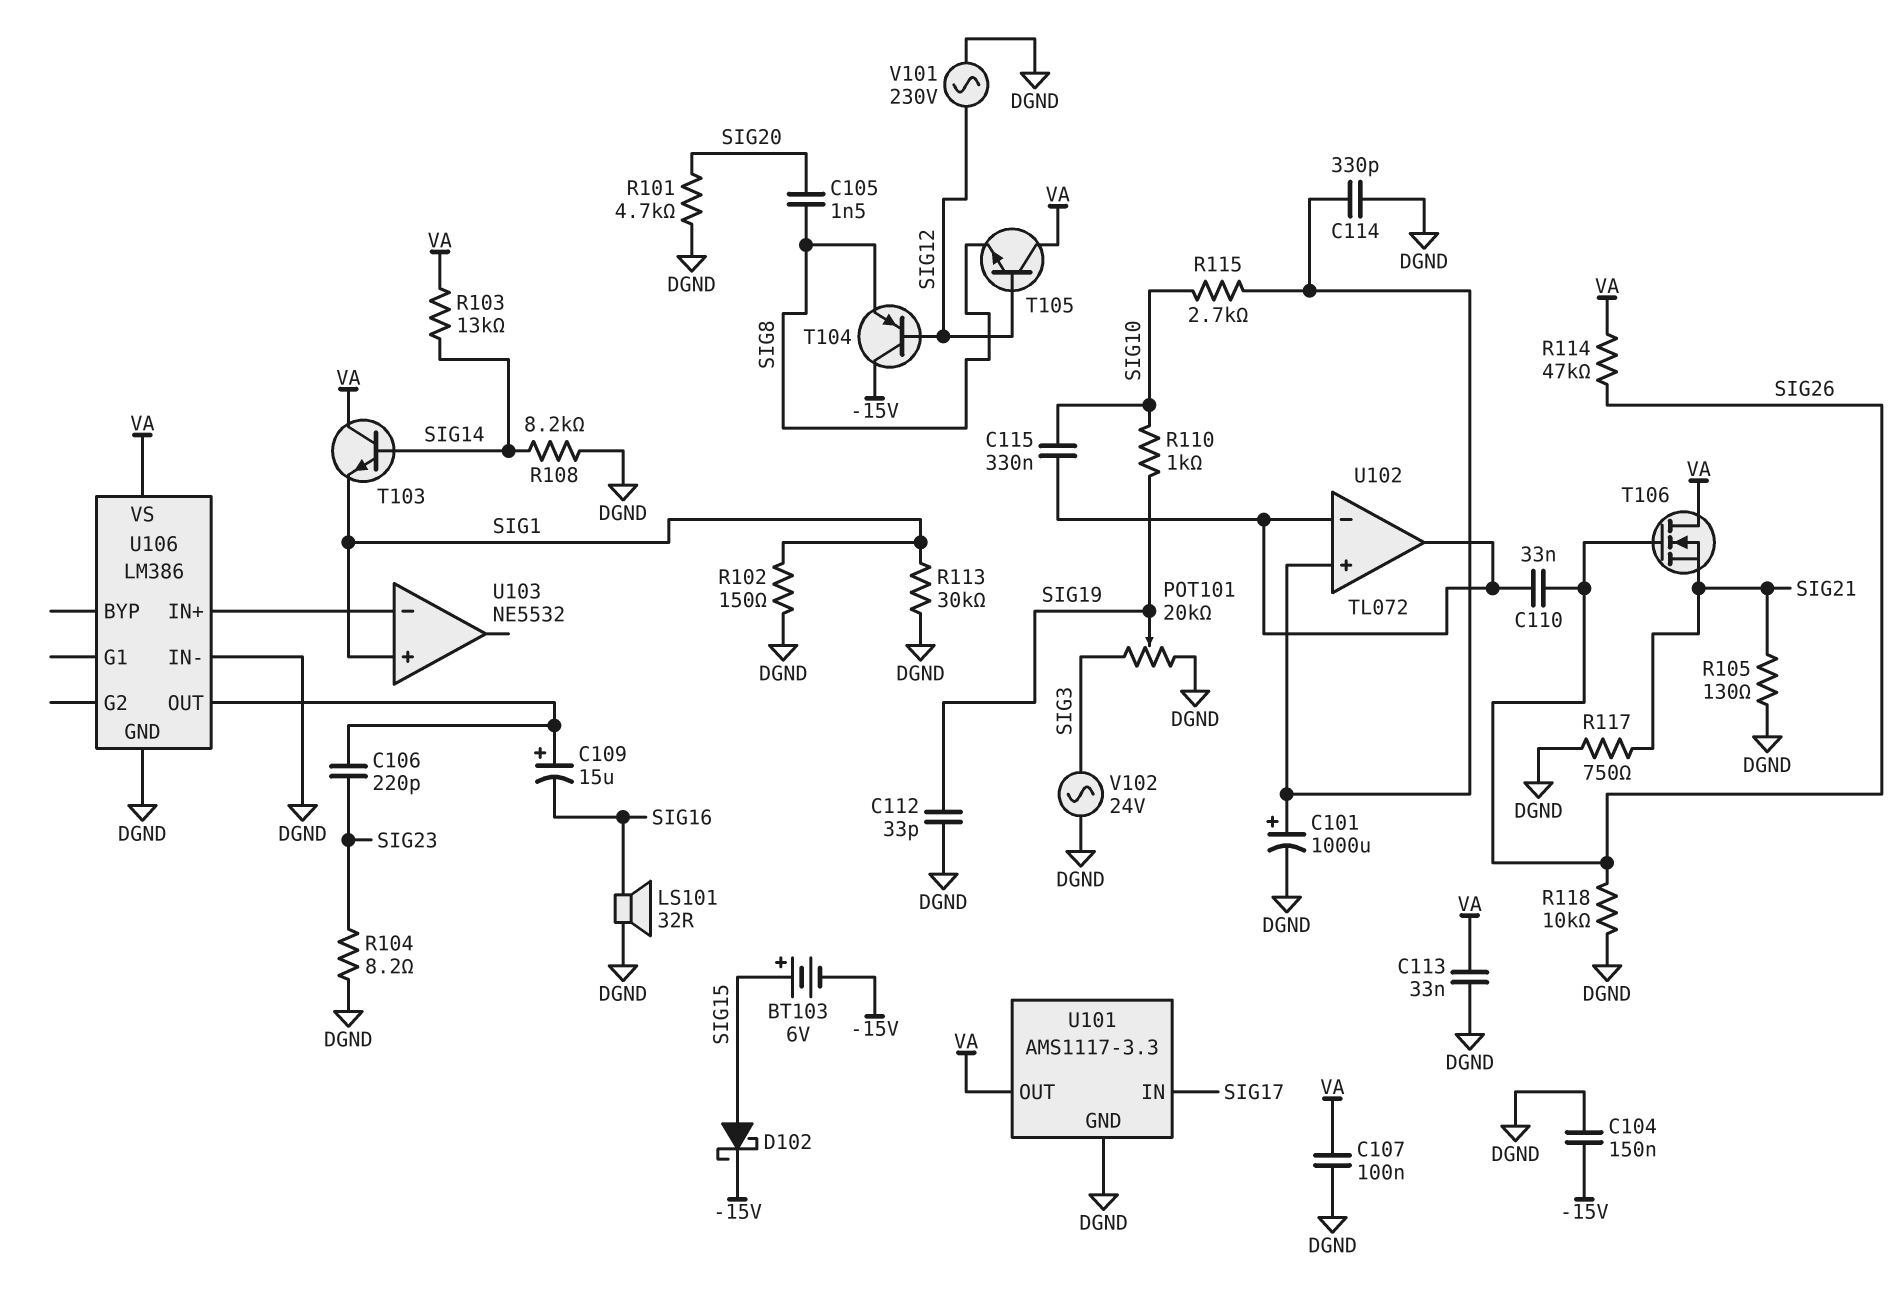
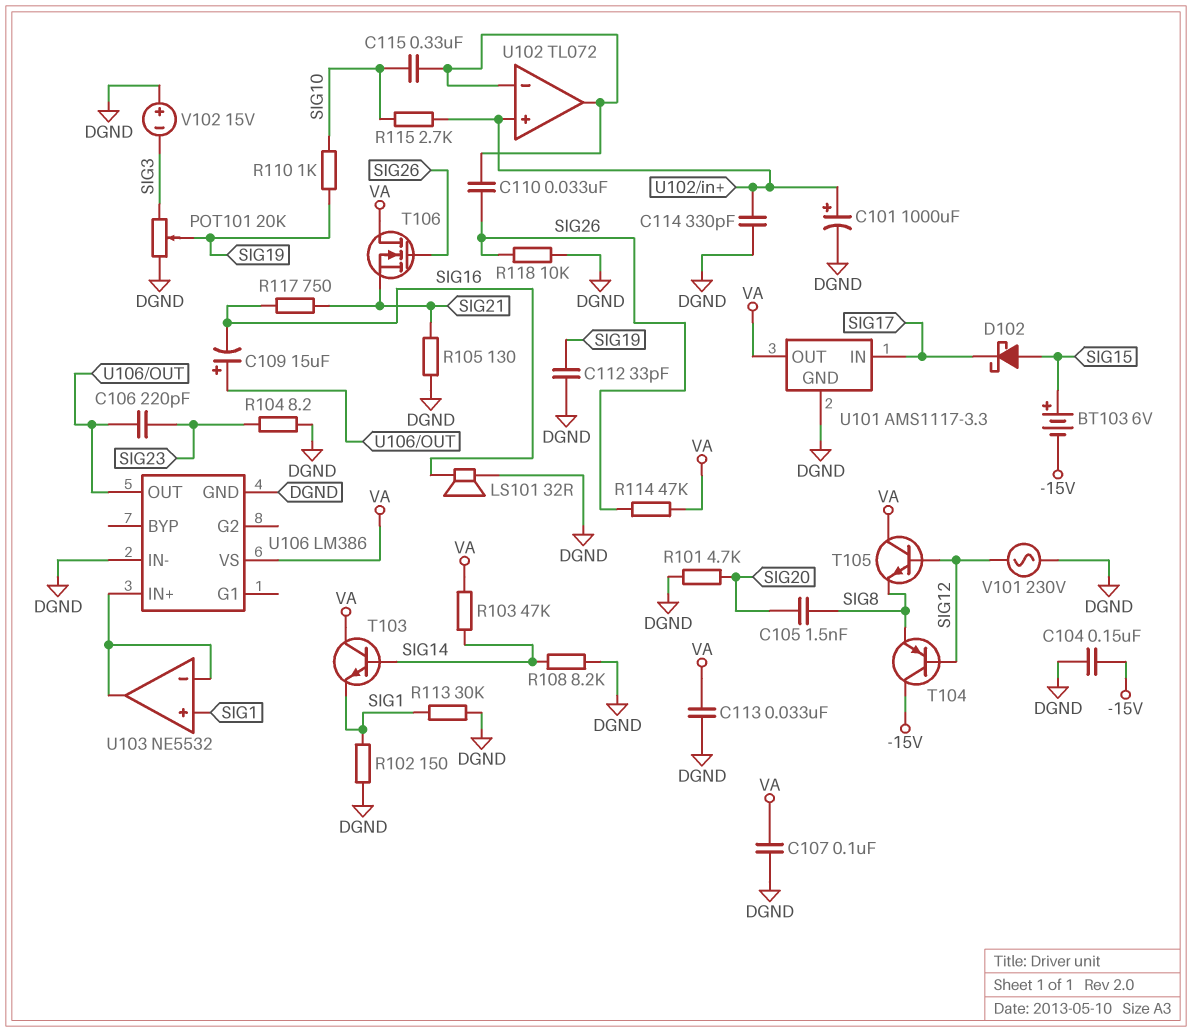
D102: schottky (A SIG15, K -15V) -> schottky (A SIG15, K SIG17)
R103: 13k (SIG14, VA) -> 47k (SIG14, VA)
R117: 750 (DGND, SIG21) -> 750 (SIG16, SIG21)
U103 pin out: none -> U103/in-
V102: AC 24V (DGND, SIG3) -> 15V (plus DGND, minus SIG3)

